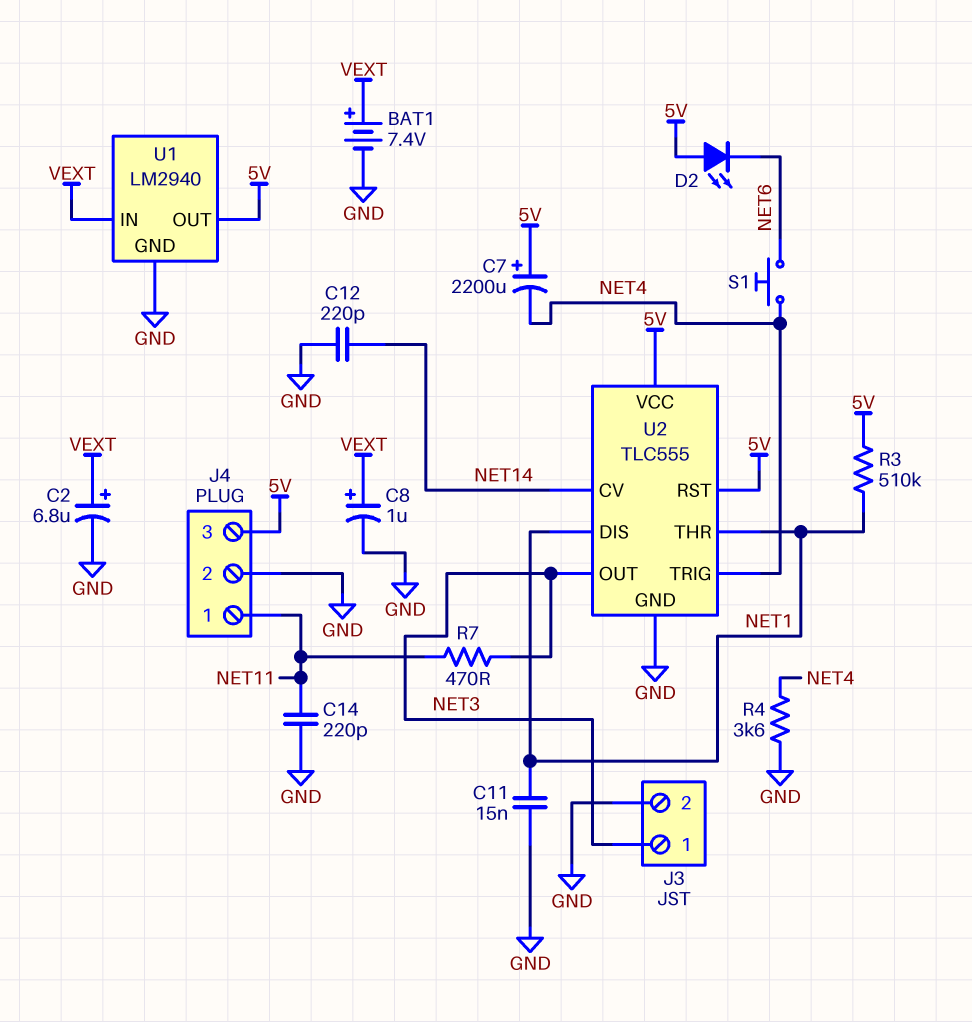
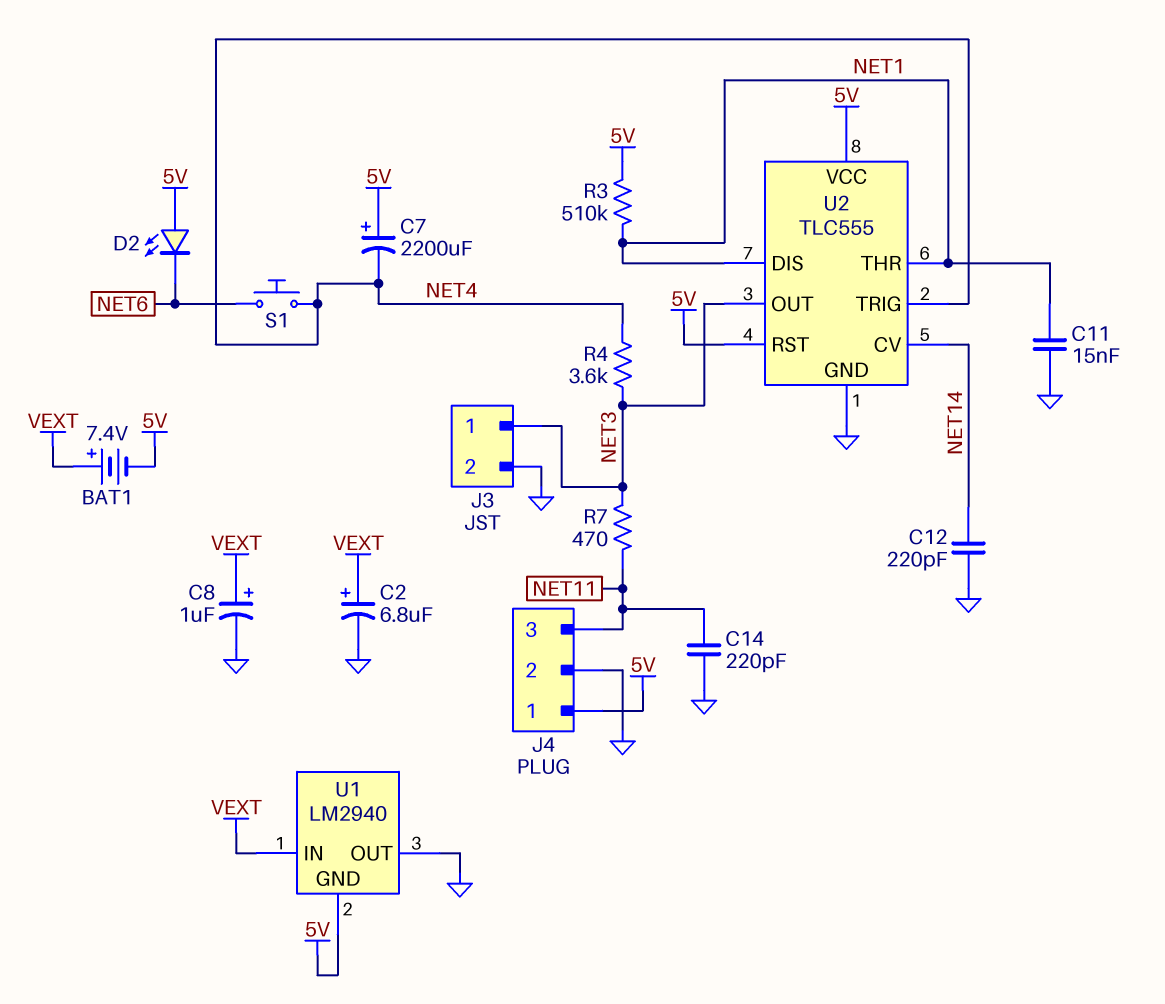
BAT1: 7.4V (plus VEXT, minus GND) -> 7.4V (plus VEXT, minus 5V)
J4 pin 1: NET11 -> 5V
J4 pin 3: 5V -> NET11
R4: 3.6k (GND, NET4) -> 3.6k (NET3, NET4)
U1 pin GND: GND -> 5V
U1 pin OUT: 5V -> GND

